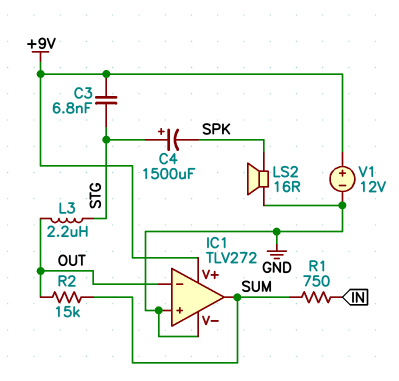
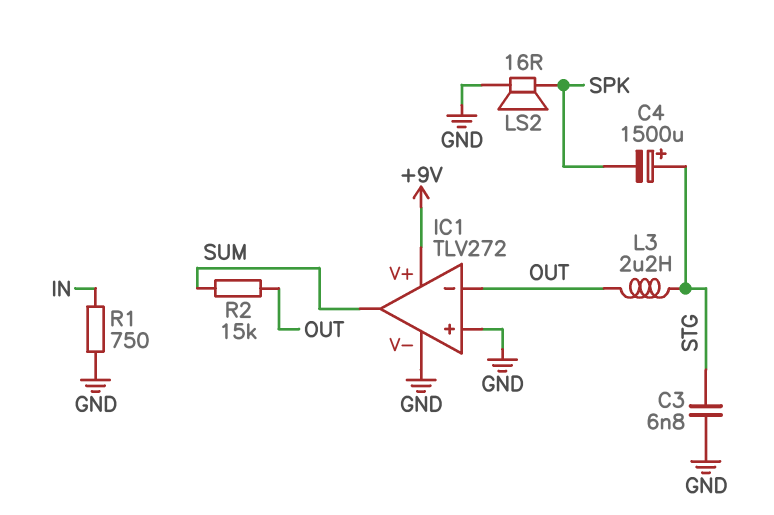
C3: 6.8nF (+9V, STG) -> 6.8nF (GND, STG)
R1: 750 (IN, SUM) -> 750 (GND, IN)
V1: 12V (plus +9V, minus GND) -> none

